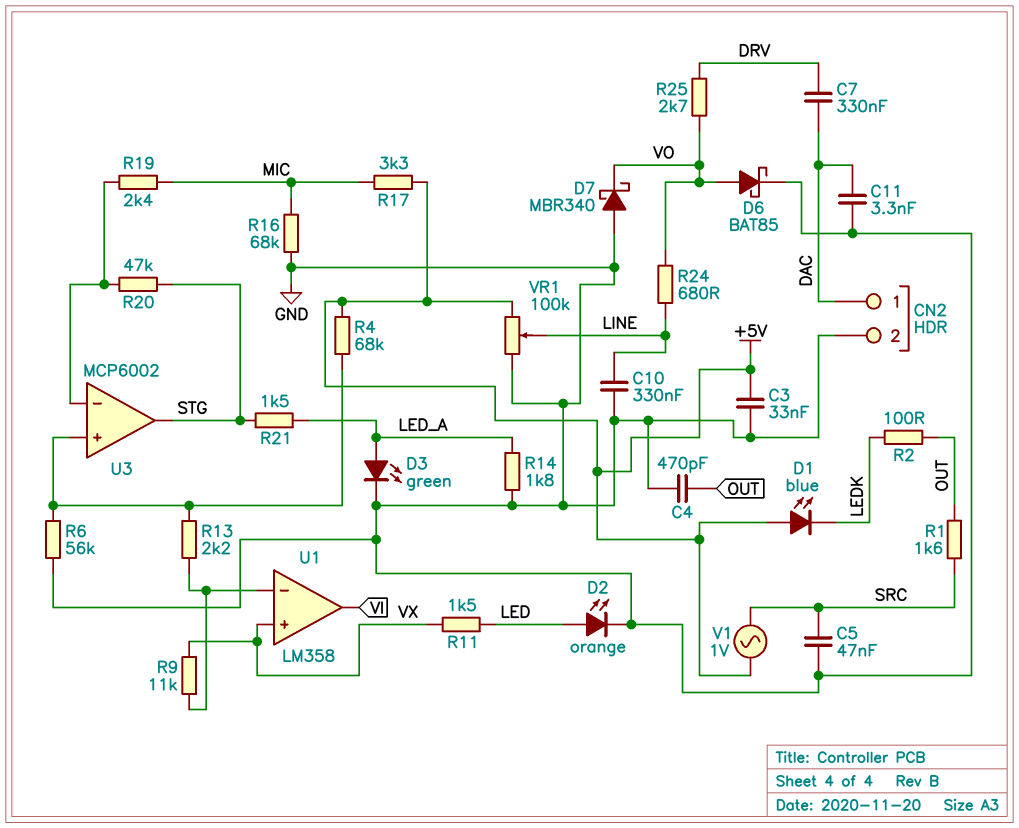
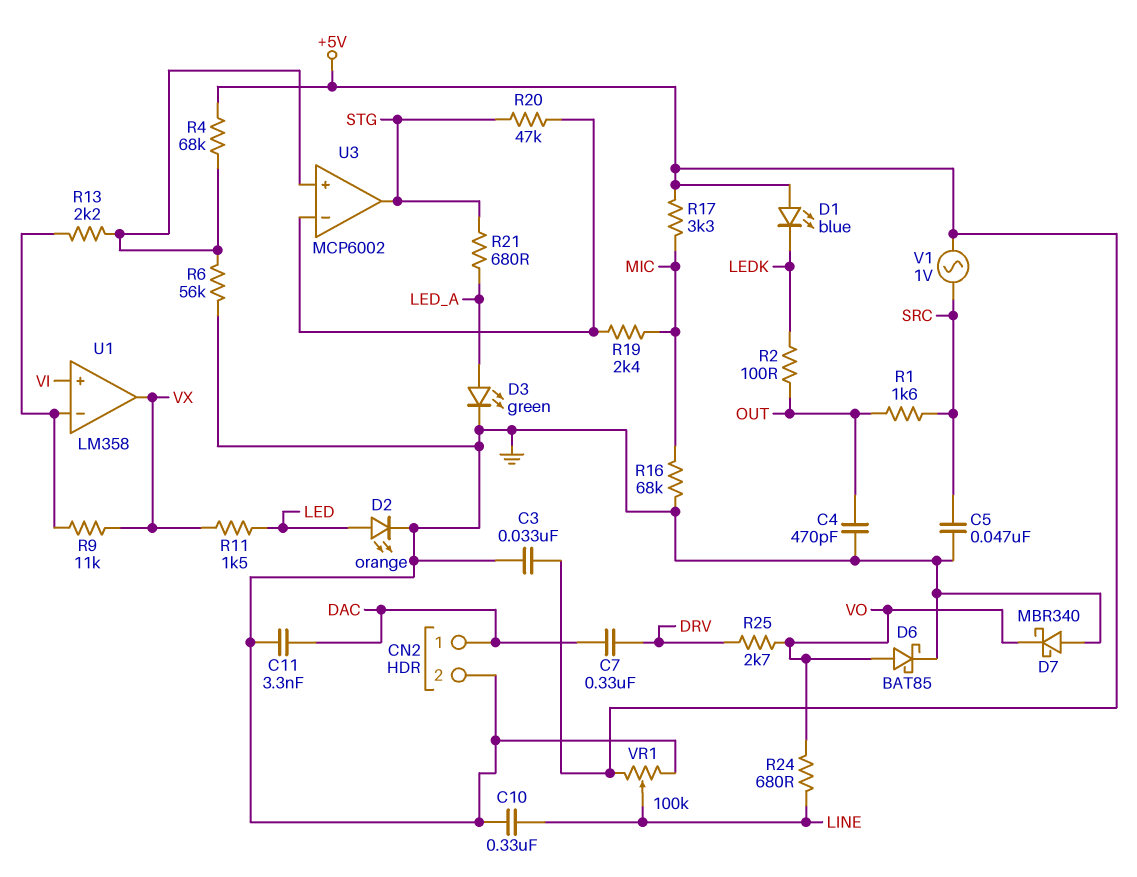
R14: 1.8k (GND, LED_A) -> none
R21: 1.5k (LED_A, STG) -> 680 (LED_A, STG)
U1 pin in+: VX -> VI
U1 pin out: VI -> VX

